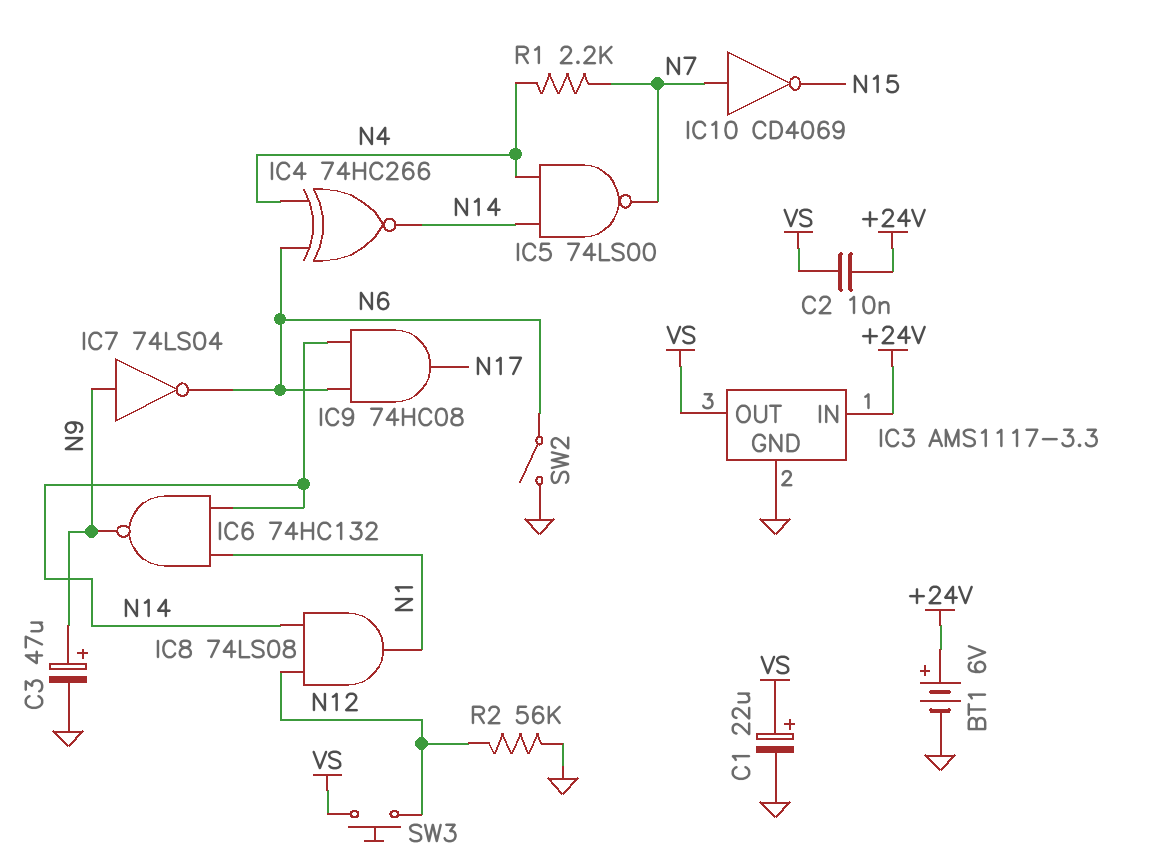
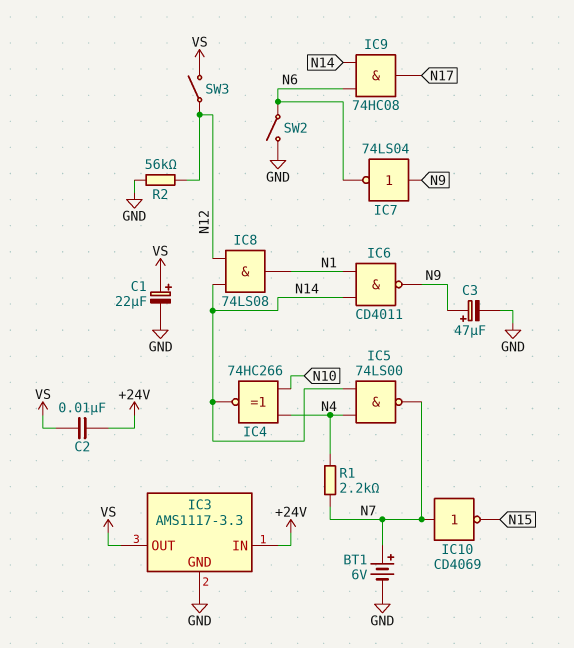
BT1: 6V (plus +24V, minus GND) -> 6V (plus N7, minus GND)
IC4: XNOR 74HC266 (in N4, in N6, out N14) -> XNOR 74HC266 (in N4, in N10, out N14)
IC6: NAND 74HC132 (in N1, in N14, out N9) -> NAND CD4011 (in N1, in N14, out N9)
SW3: button (N12, VS) -> switch (N12, VS)

